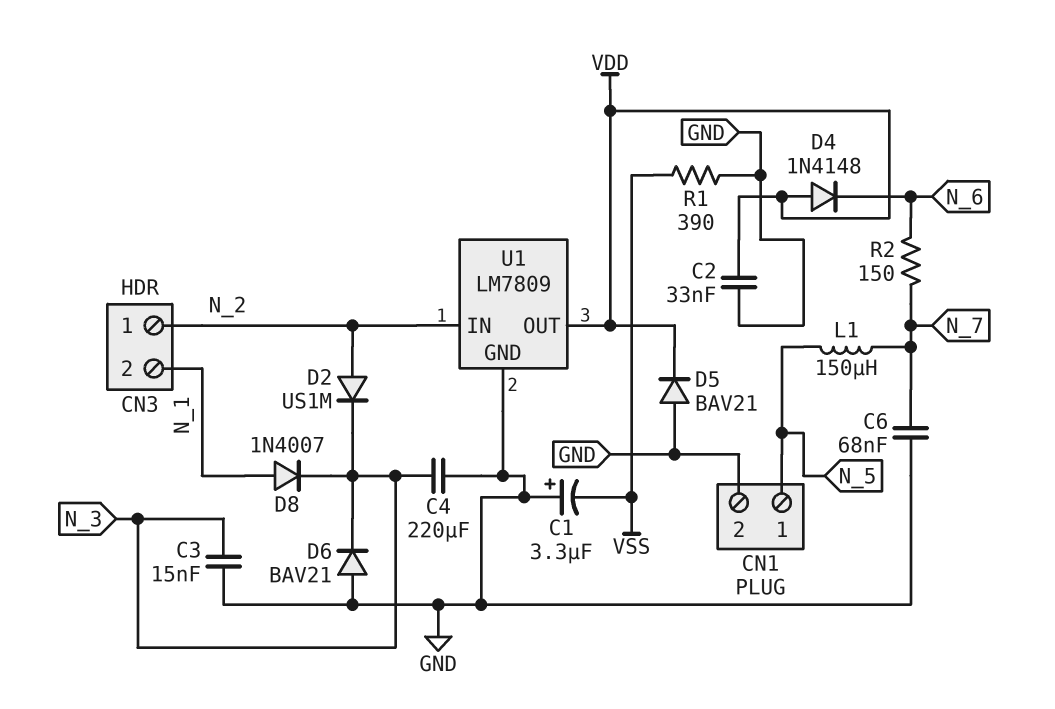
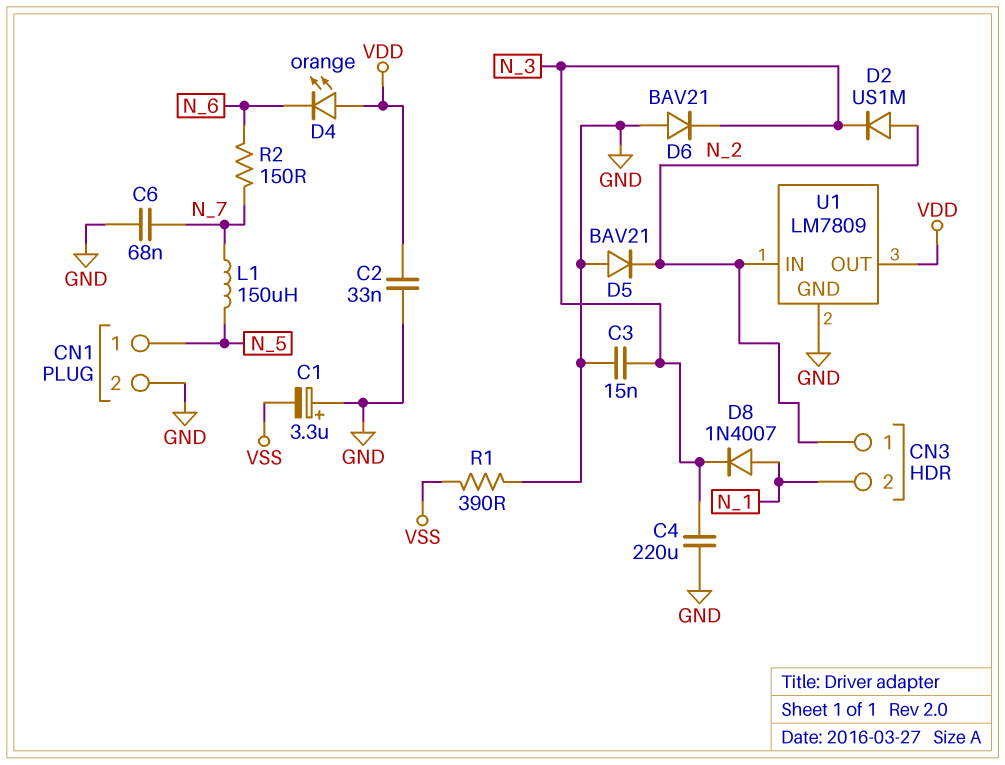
D4: diode 1N4148 (A VDD, K N_6) -> LED orange (A VDD, K N_6)
D5: diode BAV21 (A GND, K VDD) -> diode BAV21 (A GND, K N_2)

